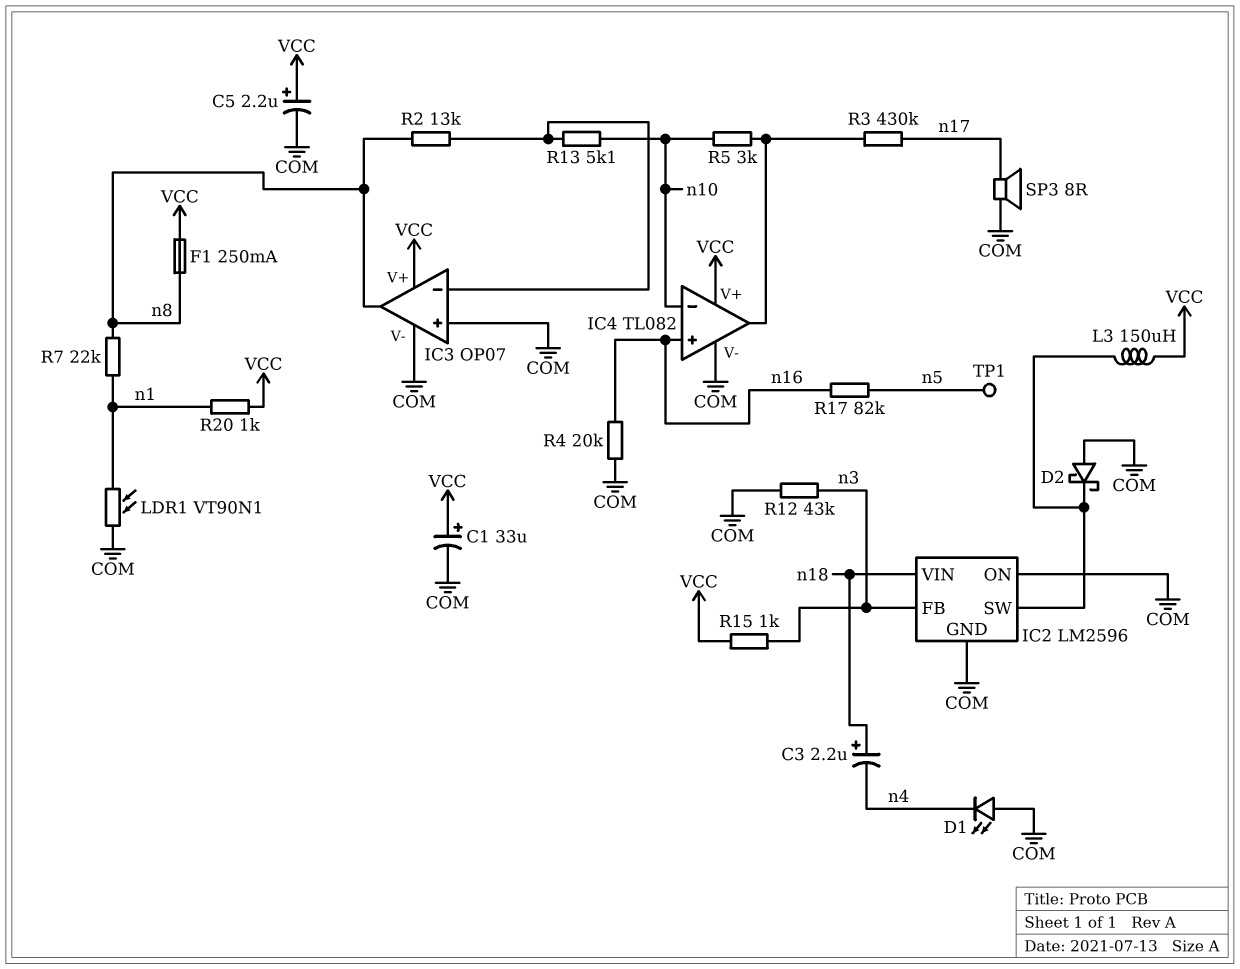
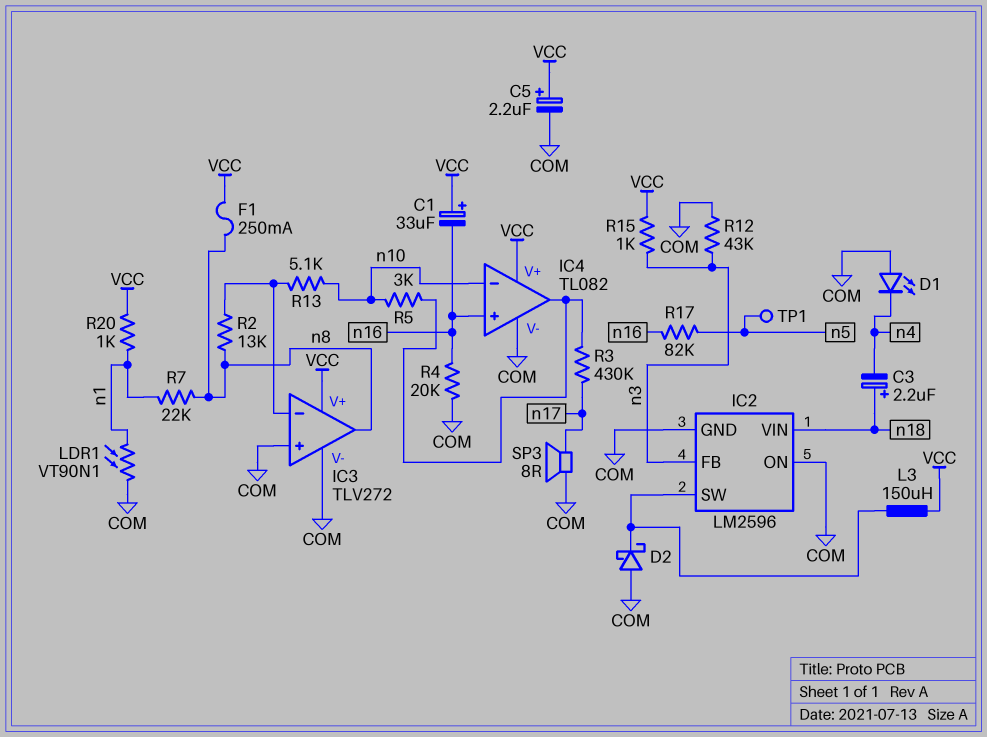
C1: 33uF (plus VCC, minus COM) -> 33uF (plus VCC, minus n16)
IC3: OP07 -> TLV272

